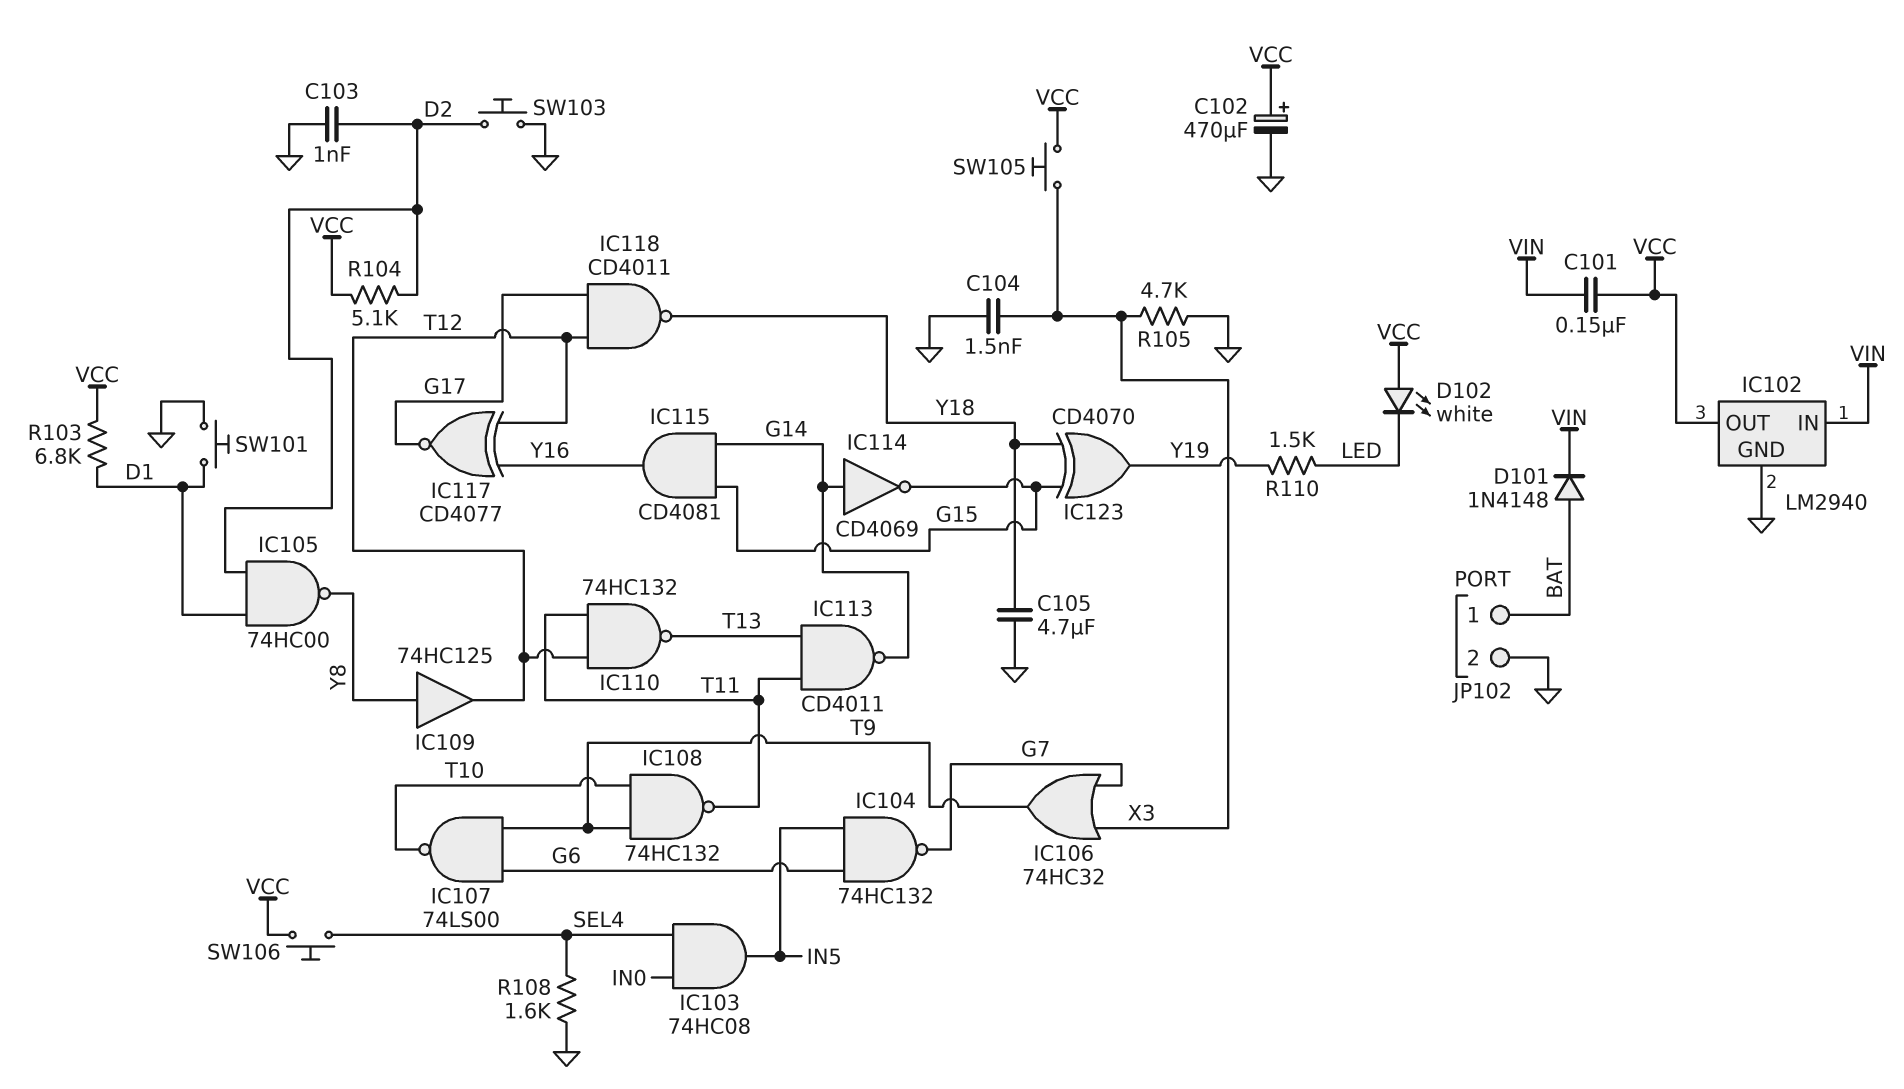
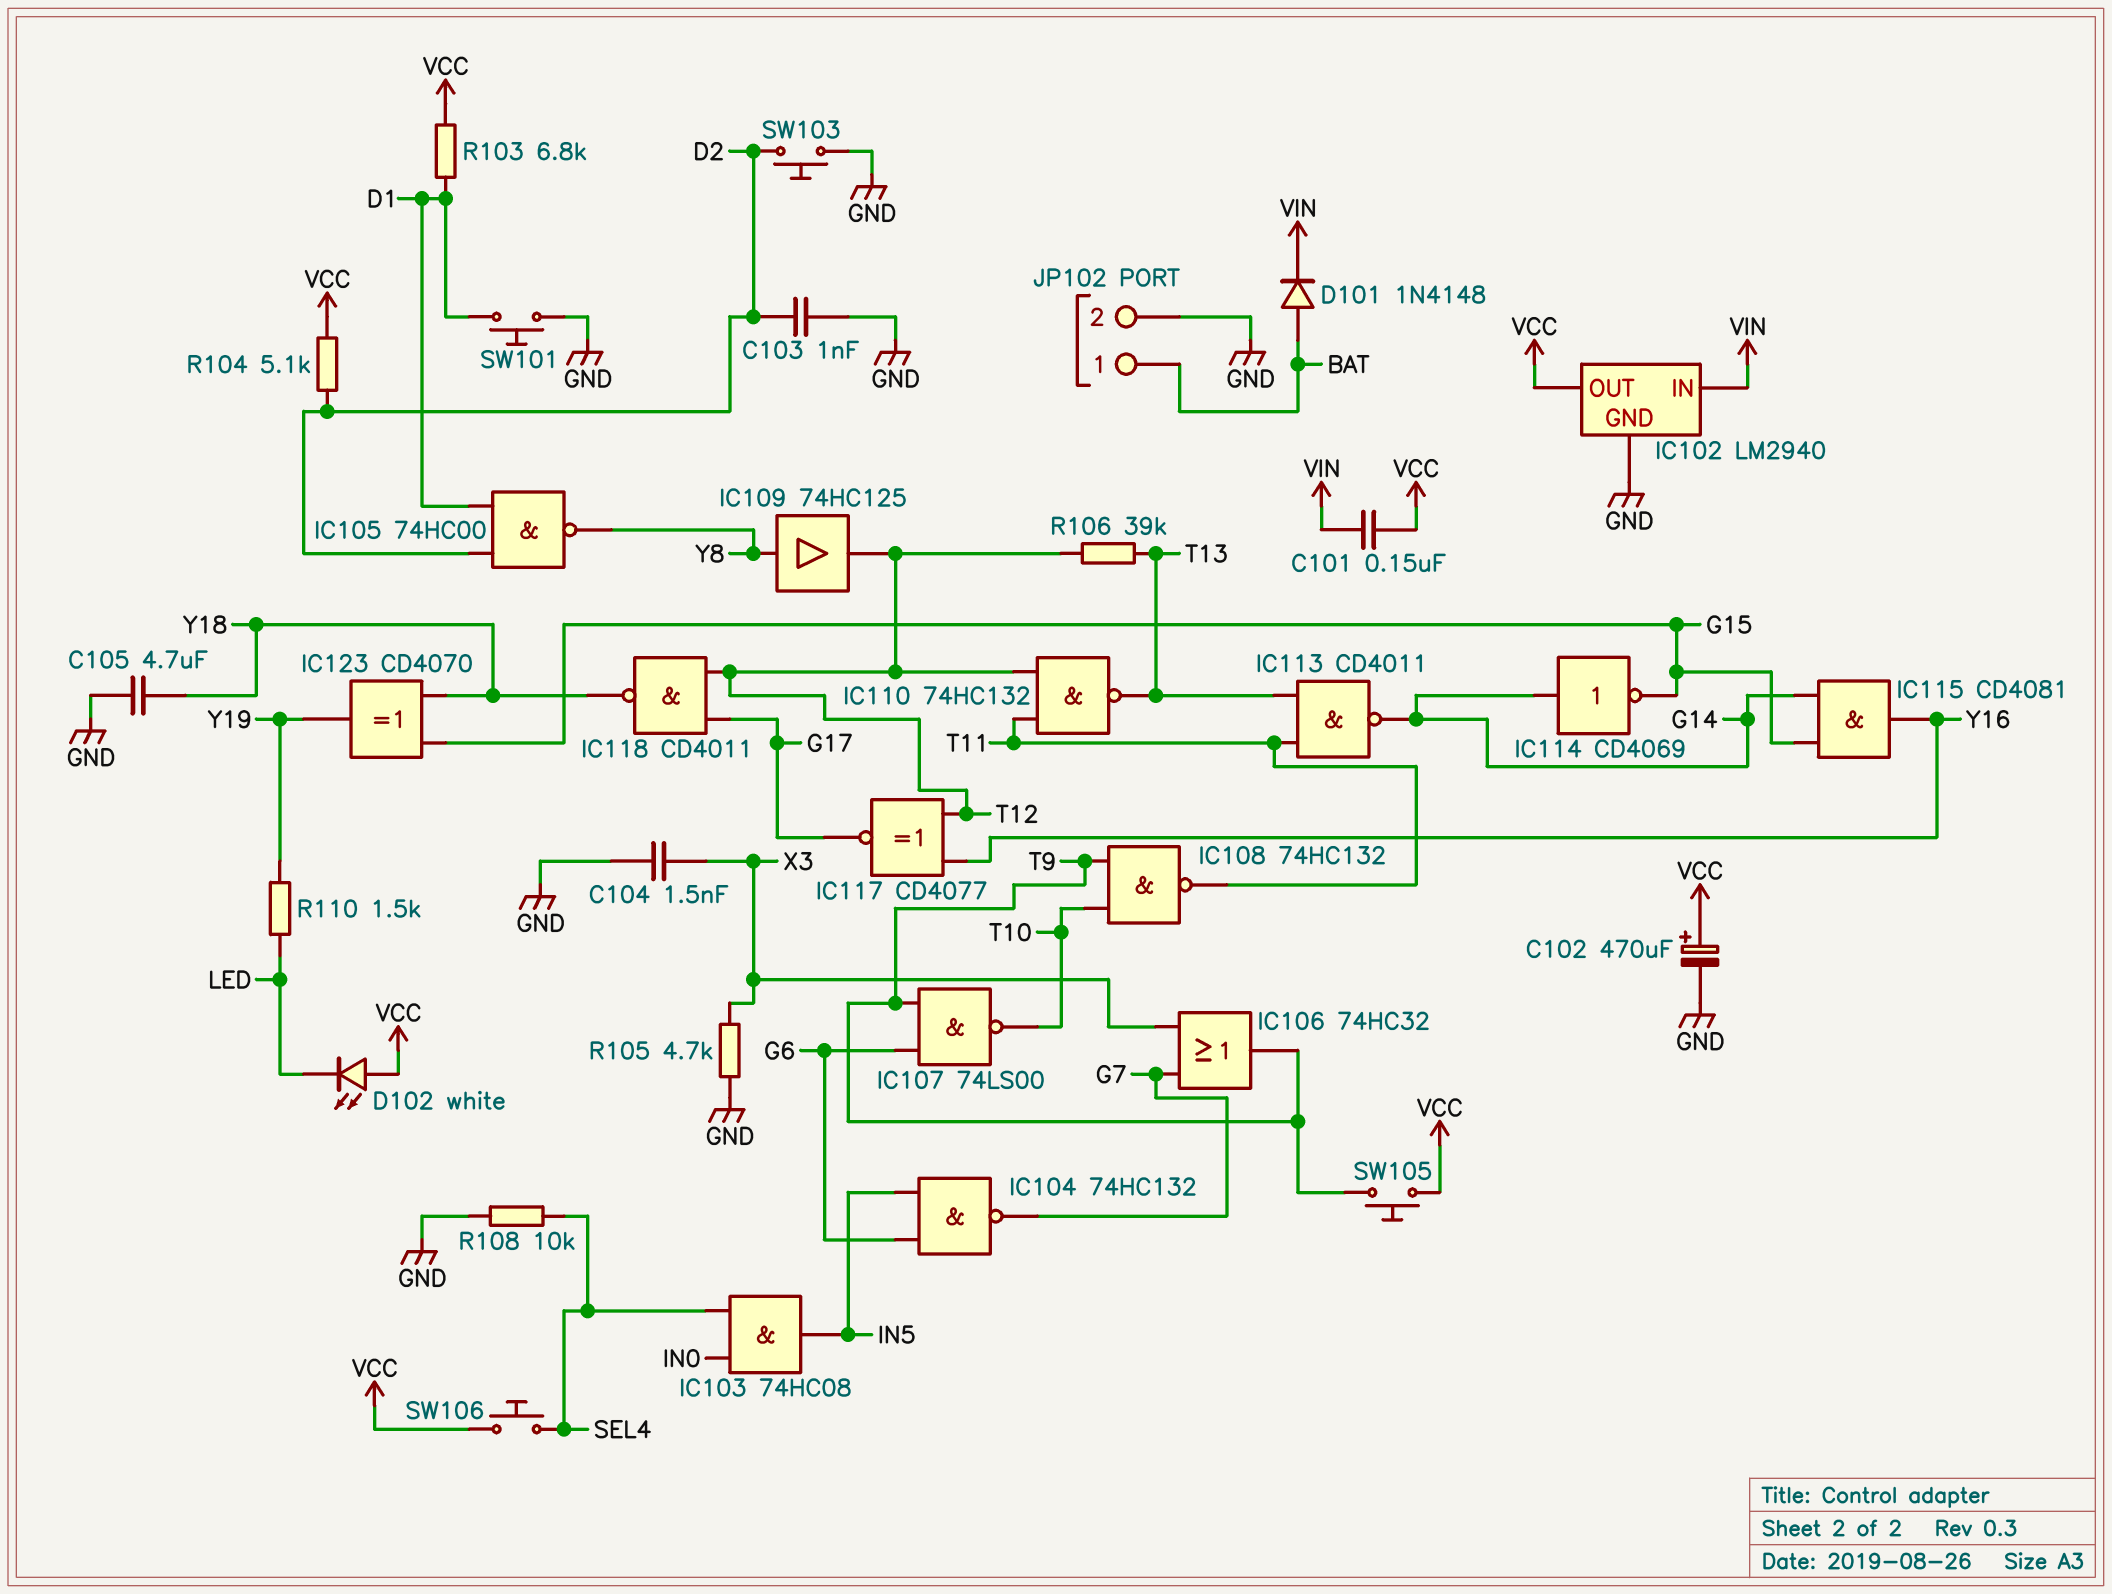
R106: none -> 39k (T12, T13)
R108: 1.6k (GND, SEL4) -> 10k (GND, SEL4)
SW105: button (VCC, X3) -> button (T9, VCC)

